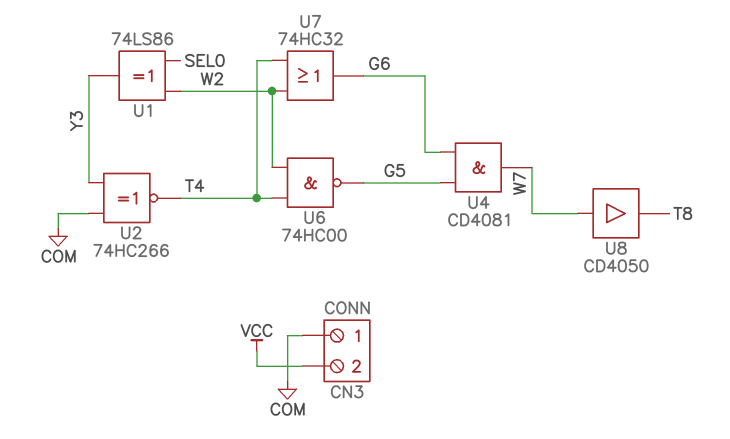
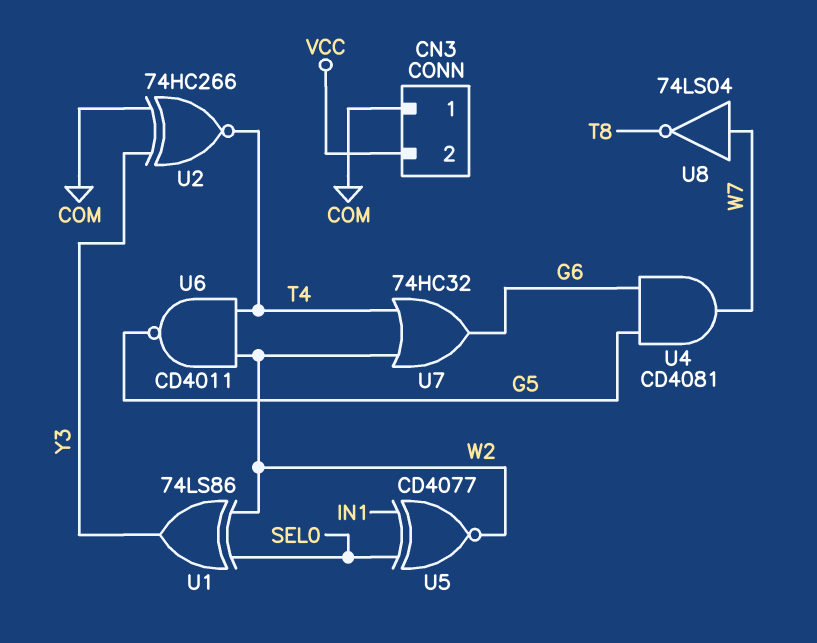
U5: none -> XNOR CD4077 (in IN1, in SEL0, out W2)
U6: NAND 74HC00 (in T4, in W2, out G5) -> NAND CD4011 (in T4, in W2, out G5)
U8: buffer CD4050 (in W7, out T8) -> NOT 74LS04 (in W7, out T8)

